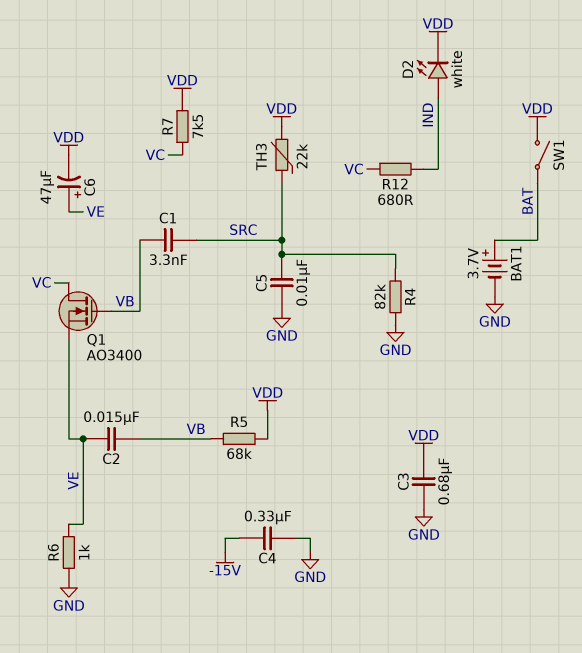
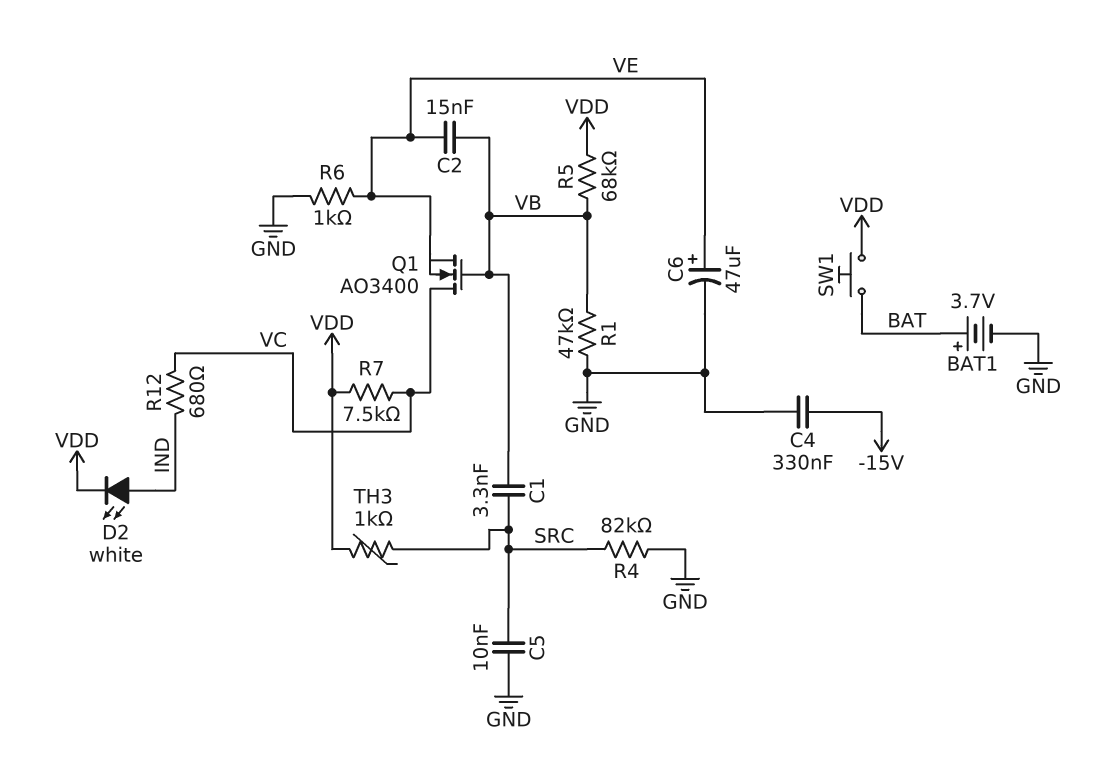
C3: 680nF (GND, VDD) -> none
C6: 47uF (plus VE, minus VDD) -> 47uF (plus VE, minus GND)
R1: none -> 47k (GND, VB)
SW1: switch (BAT, VDD) -> button (BAT, VDD)
TH3: 22k (SRC, VDD) -> 1k (SRC, VDD)

